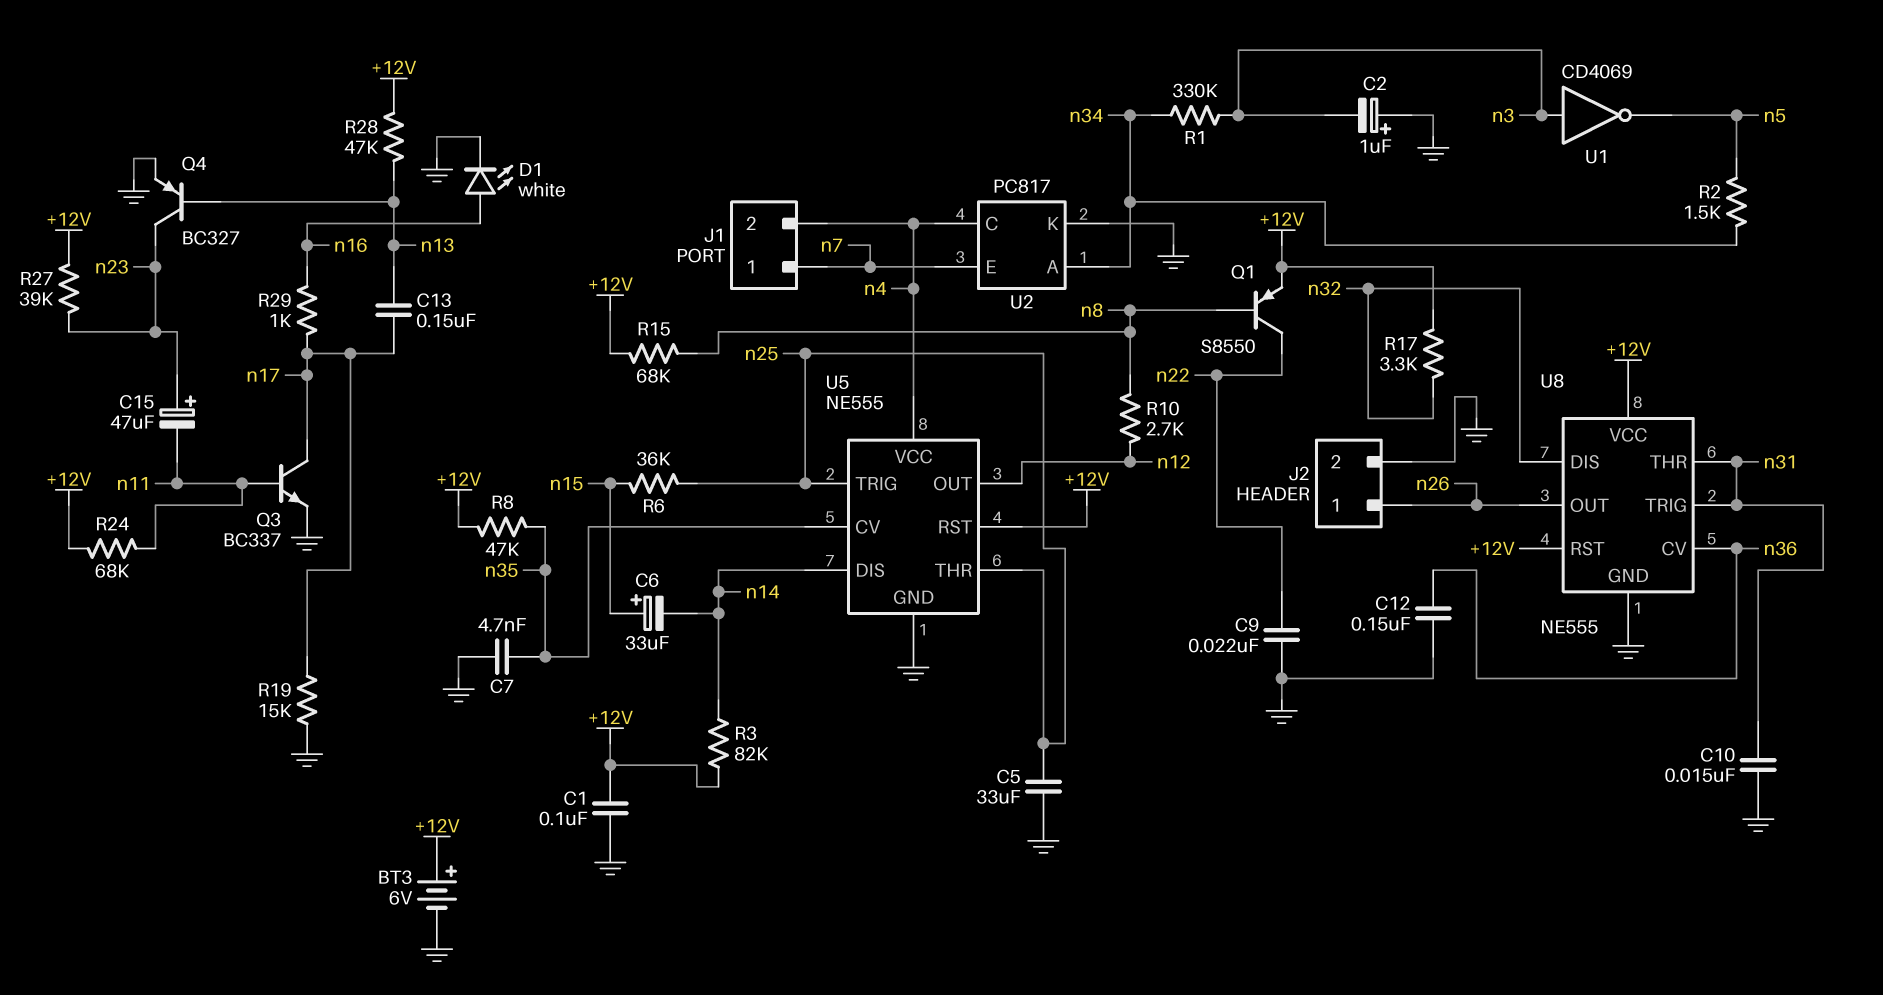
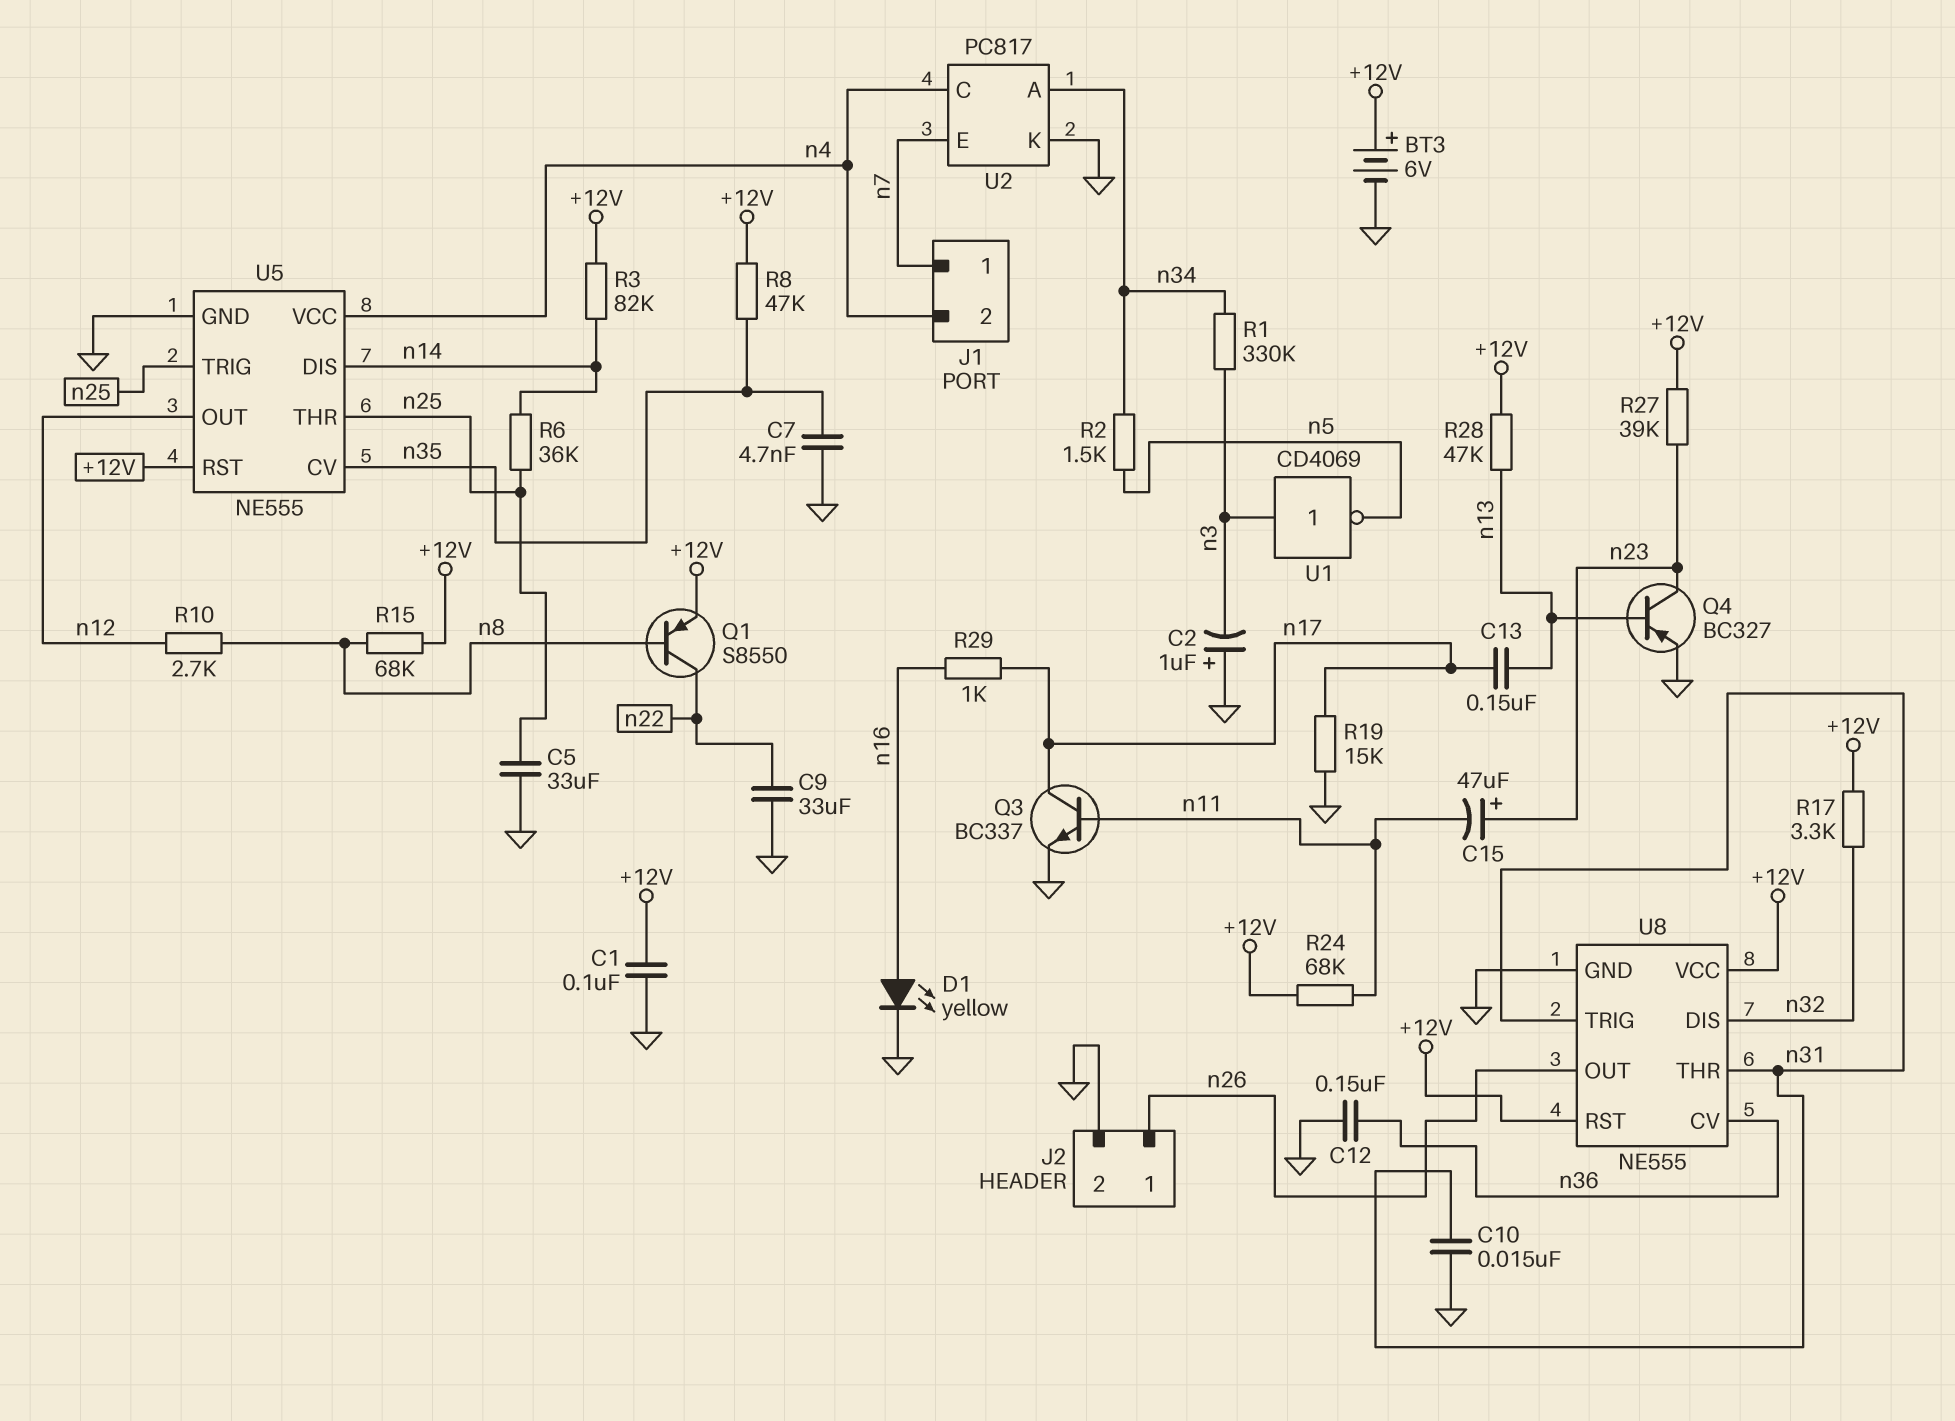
C6: 33uF (plus n15, minus n14) -> none
C9: 22nF (GND, n22) -> 33uF (GND, n22)
D1: LED white (A n16, K GND) -> LED yellow (A n16, K GND)
R6: 36k (n15, n25) -> 36k (n14, n25)

